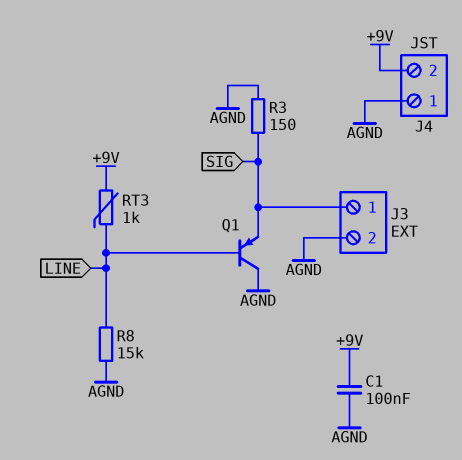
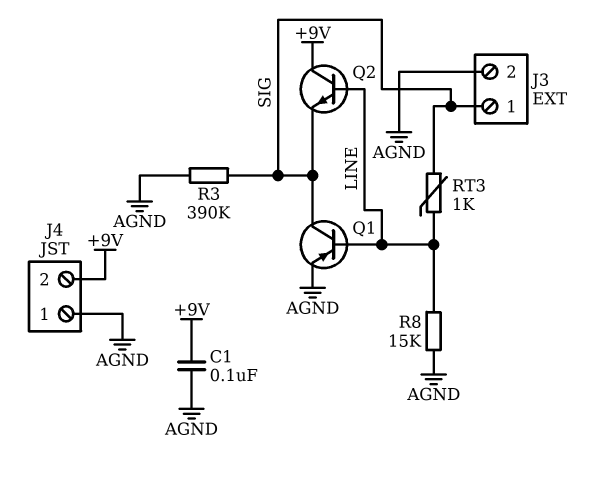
Q1: PNP (B LINE, C AGND, E SIG) -> PNP (B LINE, C SIG, E AGND)
Q2: none -> NPN (B LINE, C +9V, E SIG)
R3: 150 (AGND, SIG) -> 390k (AGND, SIG)
RT3: 1k (+9V, LINE) -> 1k (LINE, SIG)

